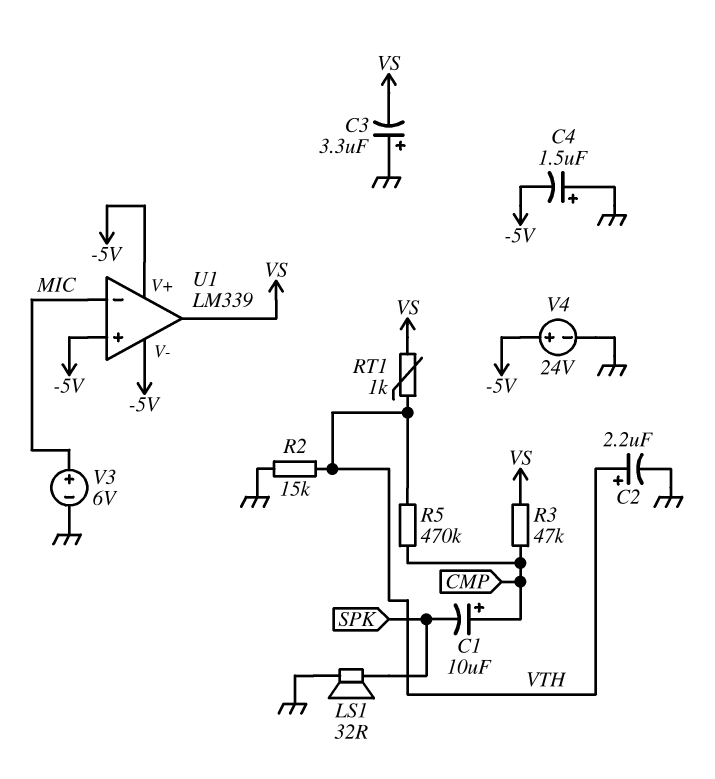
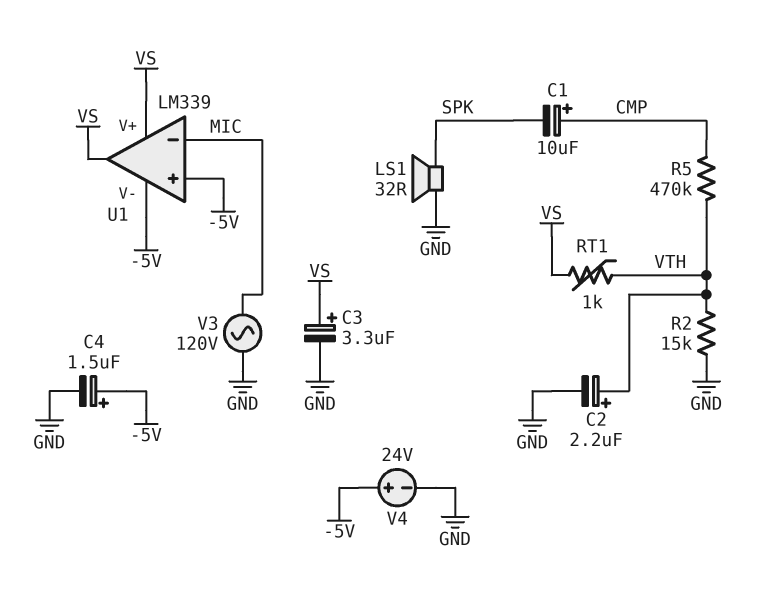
C3: 3.3uF (plus GND, minus VS) -> 3.3uF (plus VS, minus GND)
C4: 1.5uF (plus GND, minus -5V) -> 1.5uF (plus -5V, minus GND)
R3: 47k (CMP, VS) -> none
U1 pin V+: -5V -> VS
V3: 6V (plus MIC, minus GND) -> AC 120V (GND, MIC)

